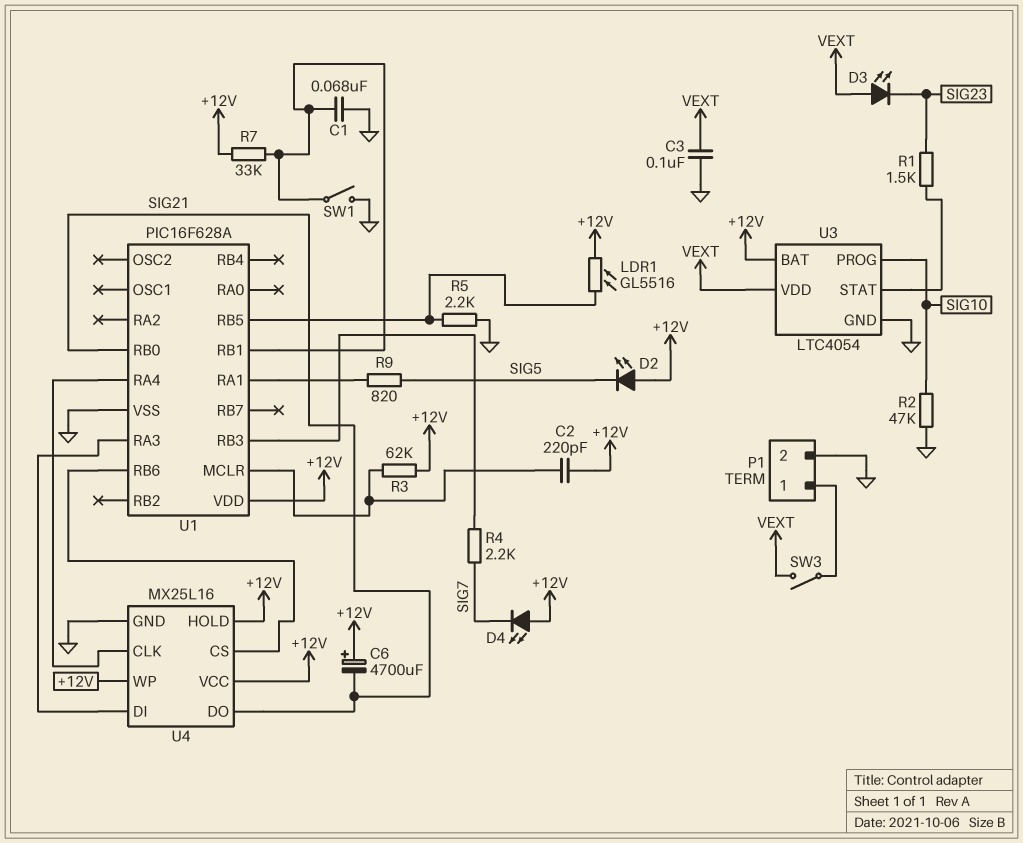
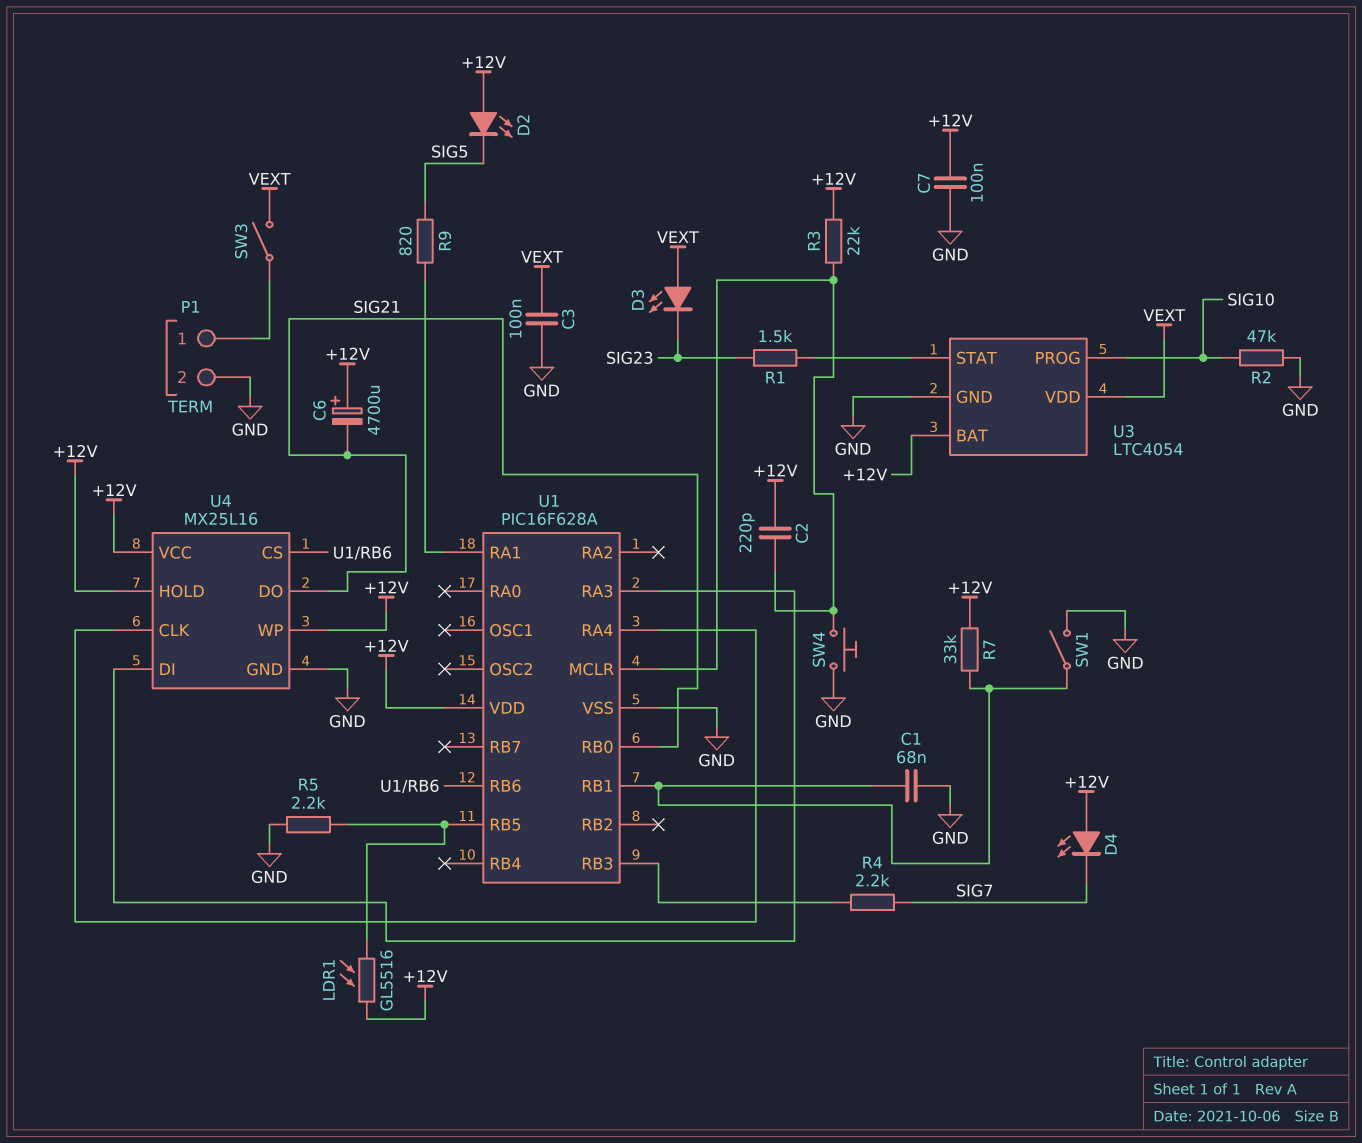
C7: none -> 100nF (+12V, GND)
R3: 62k (+12V, U1/MCLR) -> 22k (+12V, U1/MCLR)
SW4: none -> button (GND, U1/MCLR)

